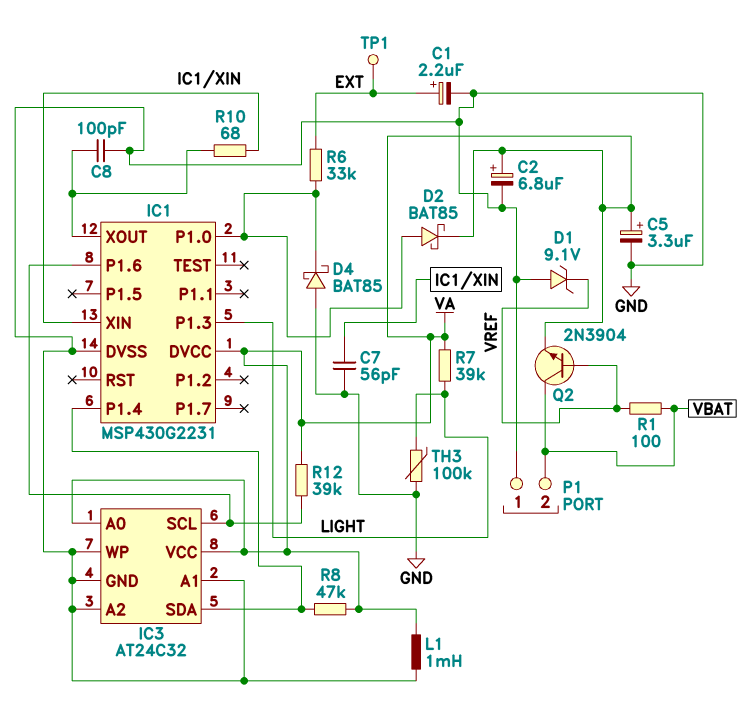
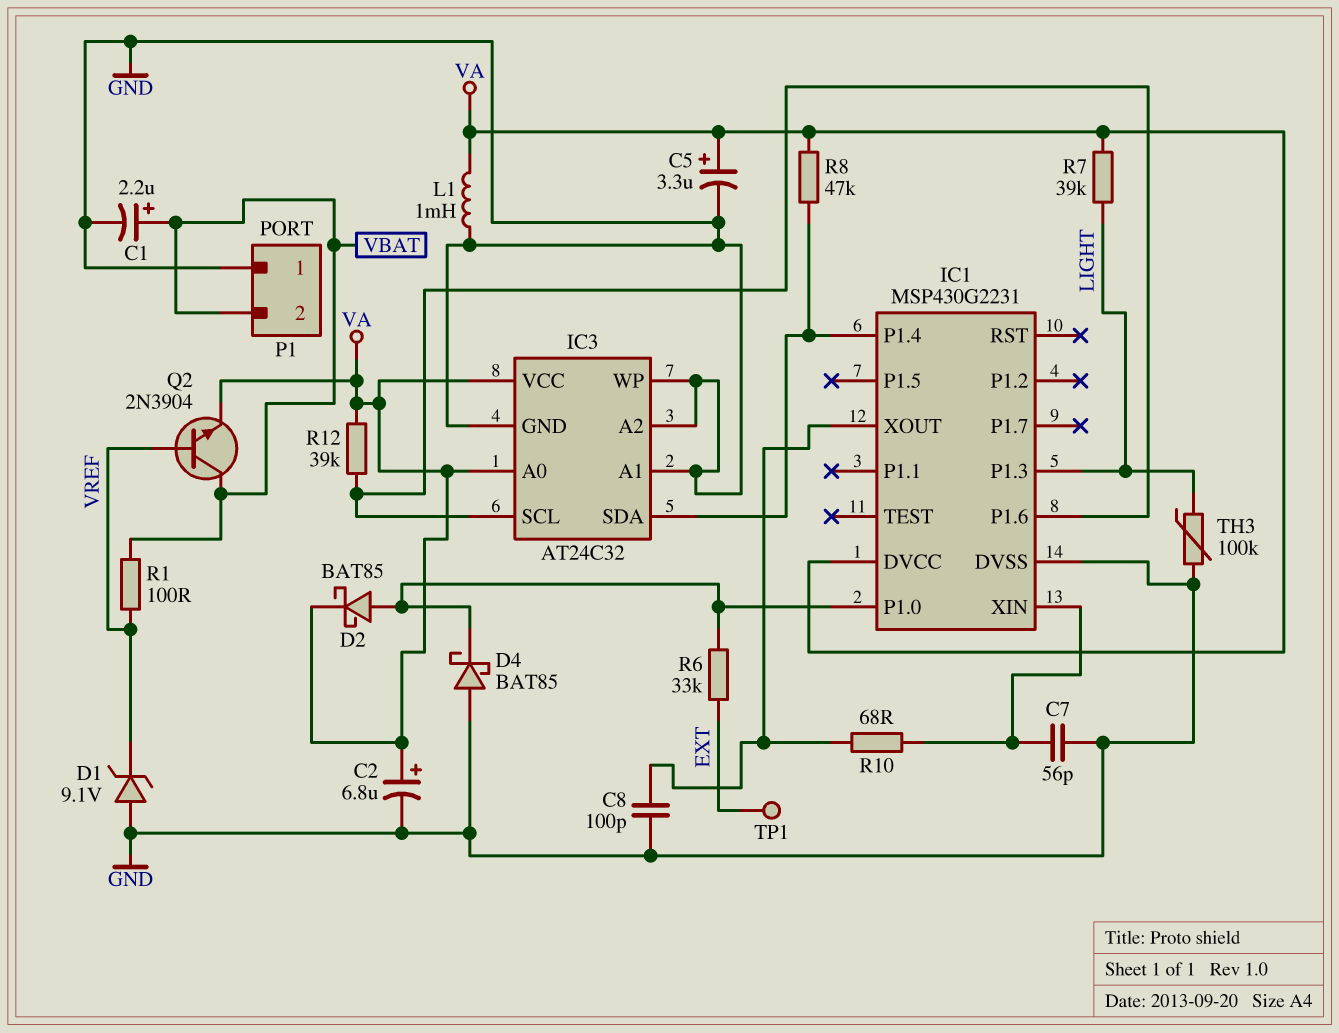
C1: 2.2uF (plus EXT, minus GND) -> 2.2uF (plus VBAT, minus GND)

